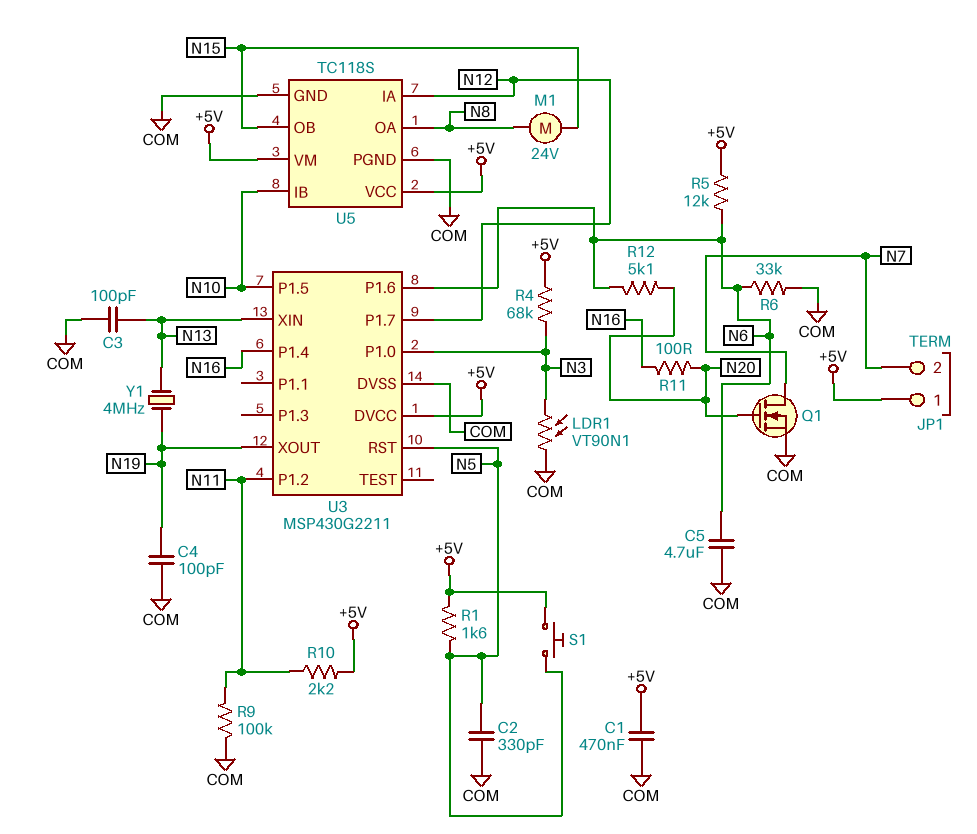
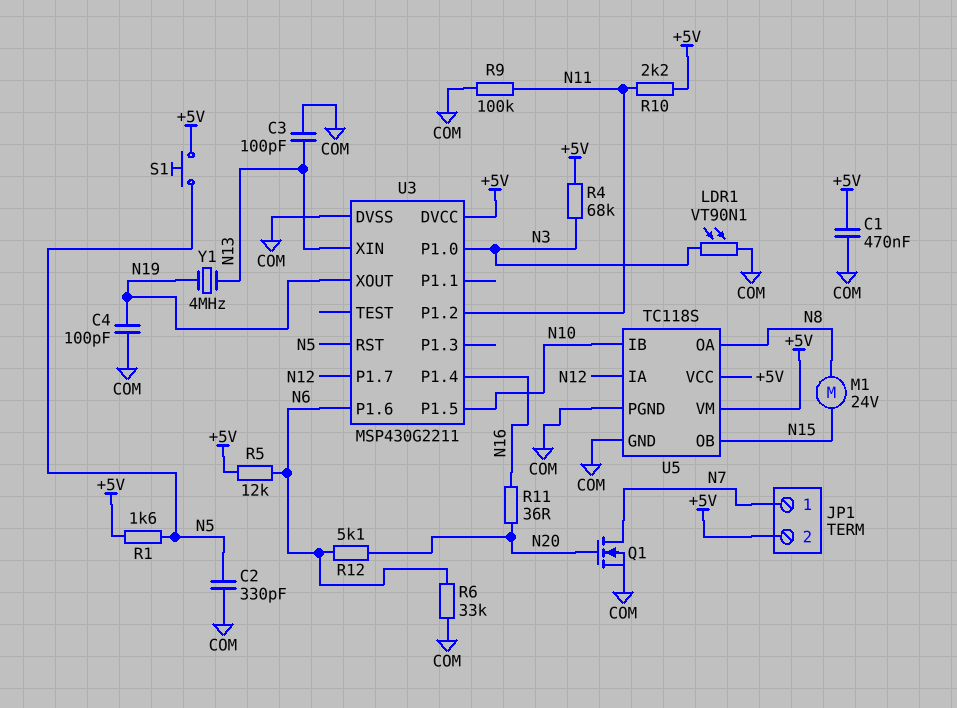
C5: 4.7uF (COM, N6) -> none
JP1 pin 1: +5V -> N7
JP1 pin 2: N7 -> +5V
R11: 100 (N16, N20) -> 36 (N16, N20)

